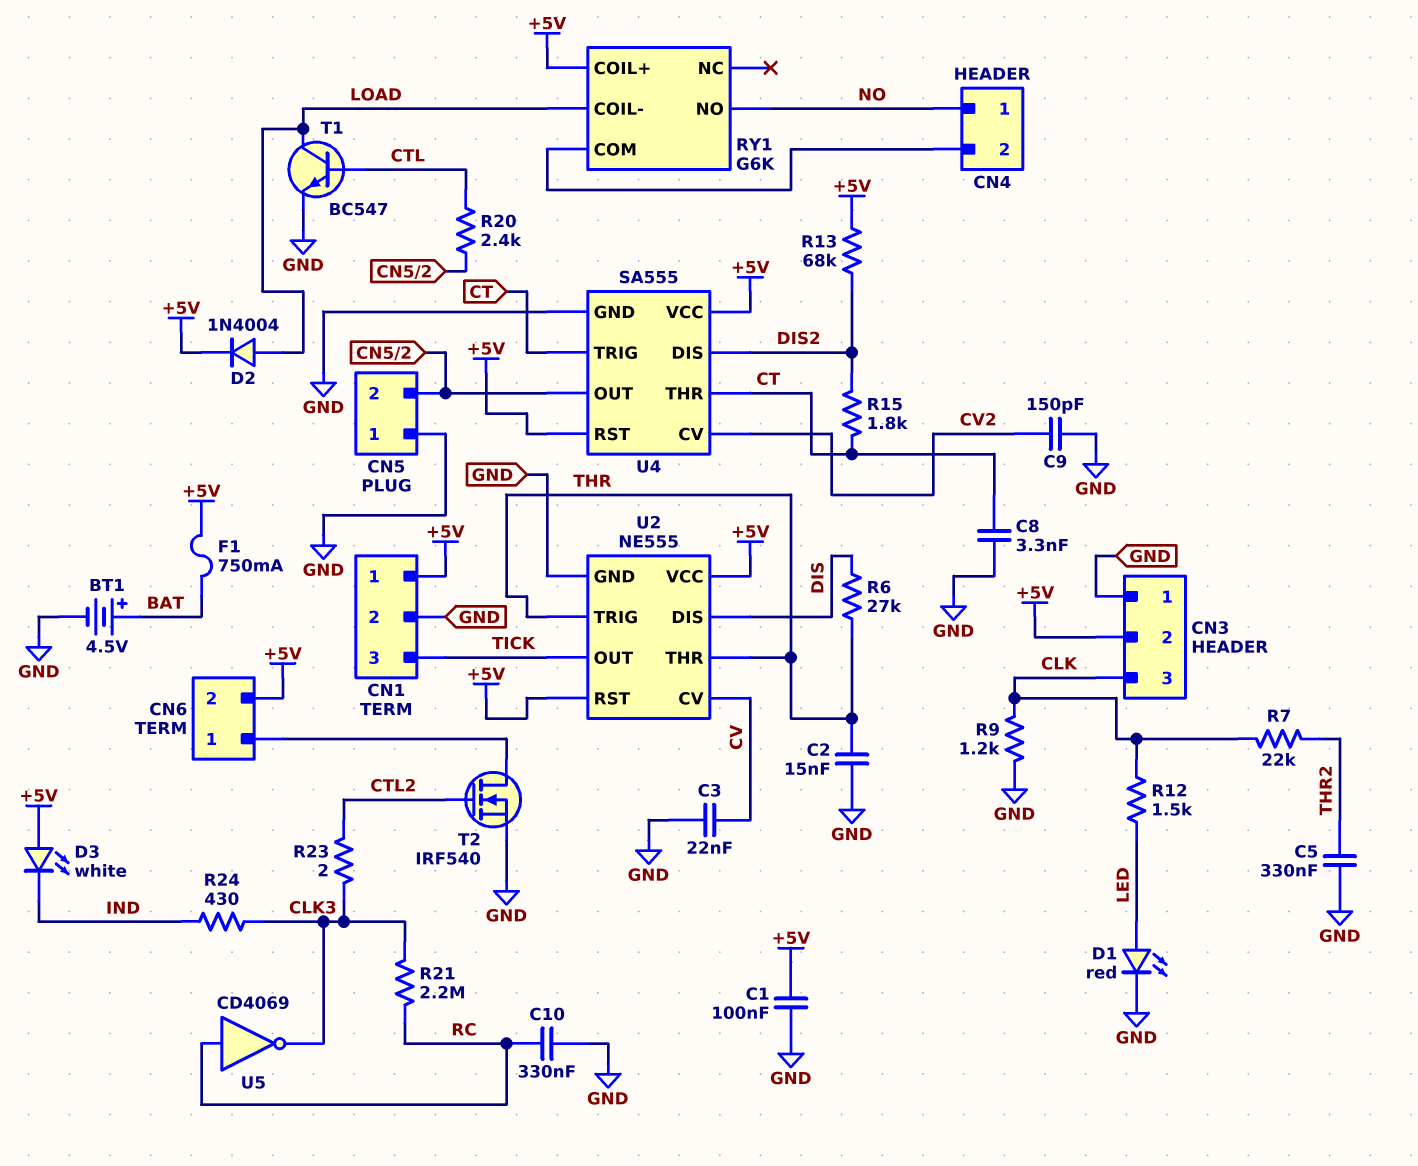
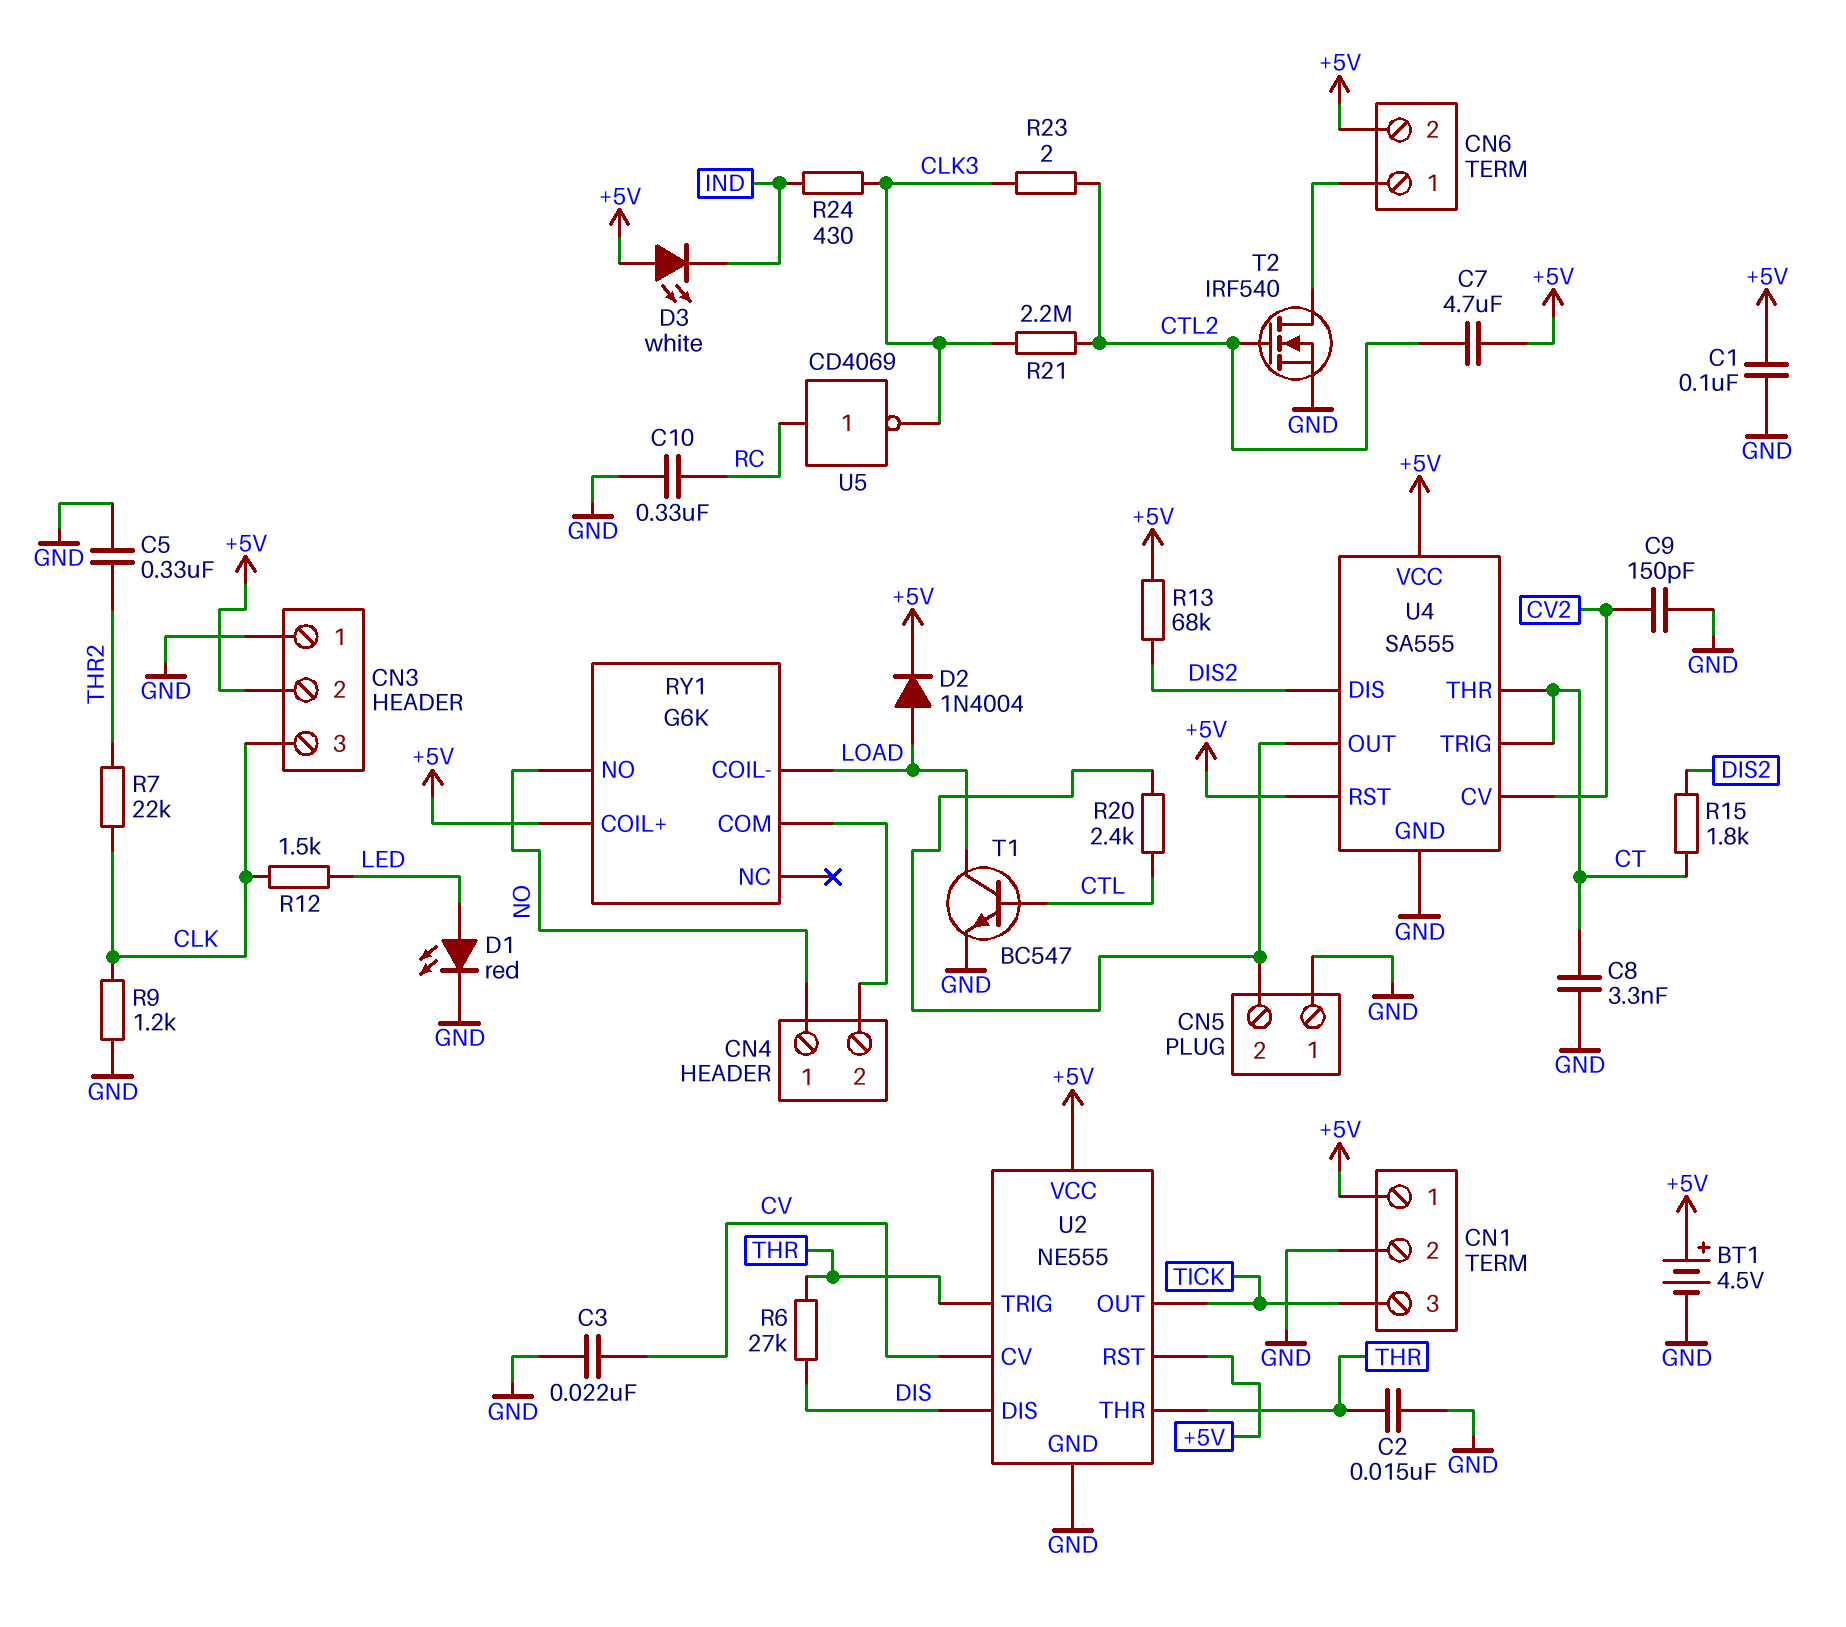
BT1: 4.5V (plus BAT, minus GND) -> 4.5V (plus +5V, minus GND)
C7: none -> 4.7uF (+5V, CTL2)
F1: 750mA (+5V, BAT) -> none
R21: 2.2M (CLK3, RC) -> 2.2M (CLK3, CTL2)

